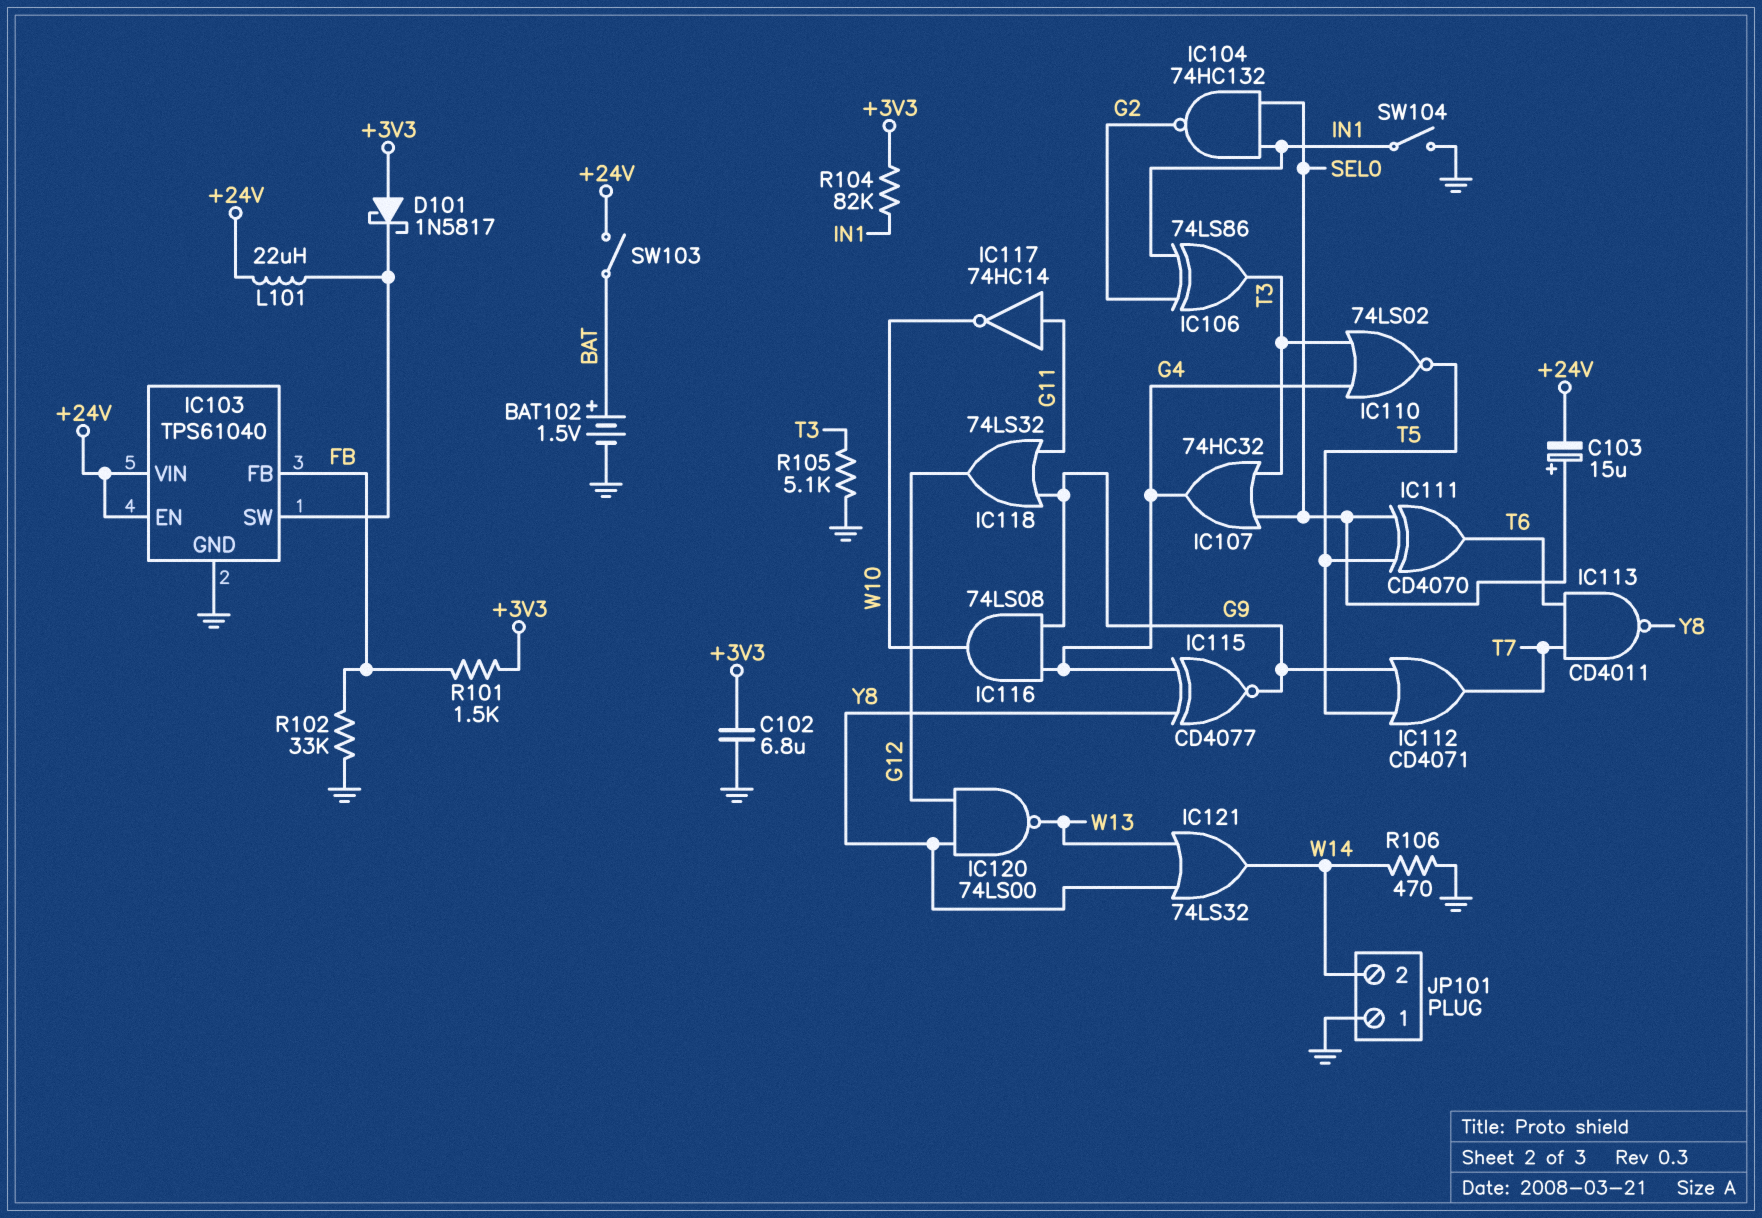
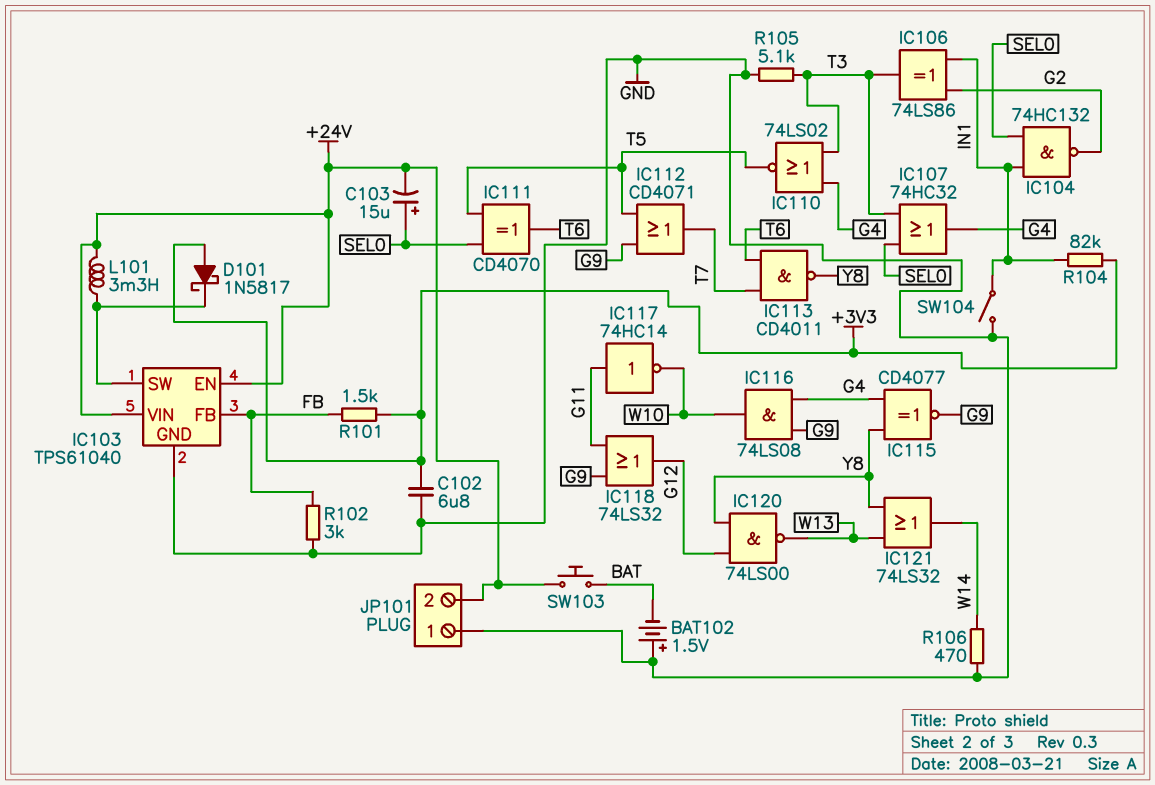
BAT102: 1.5V (plus BAT, minus GND) -> 1.5V (plus GND, minus BAT)
JP101 pin 2: W14 -> +24V
L101: 22uH (+24V, IC103/SW) -> 3.3mH (+24V, IC103/SW)
R102: 33k (FB, GND) -> 3k (FB, GND)
SW103: switch (+24V, BAT) -> button (+24V, BAT)

